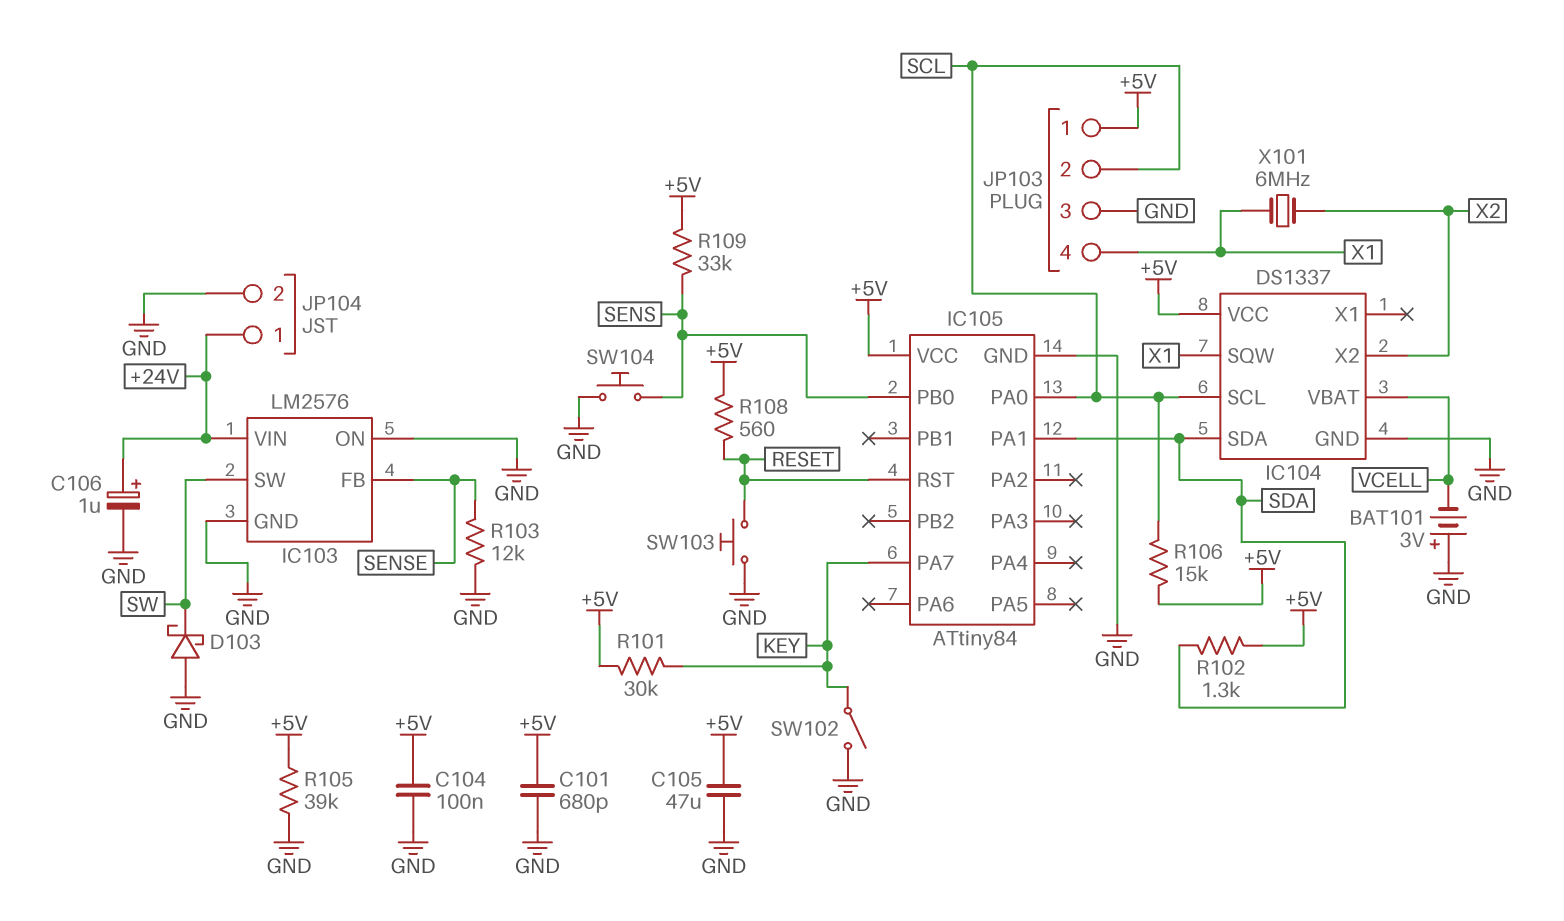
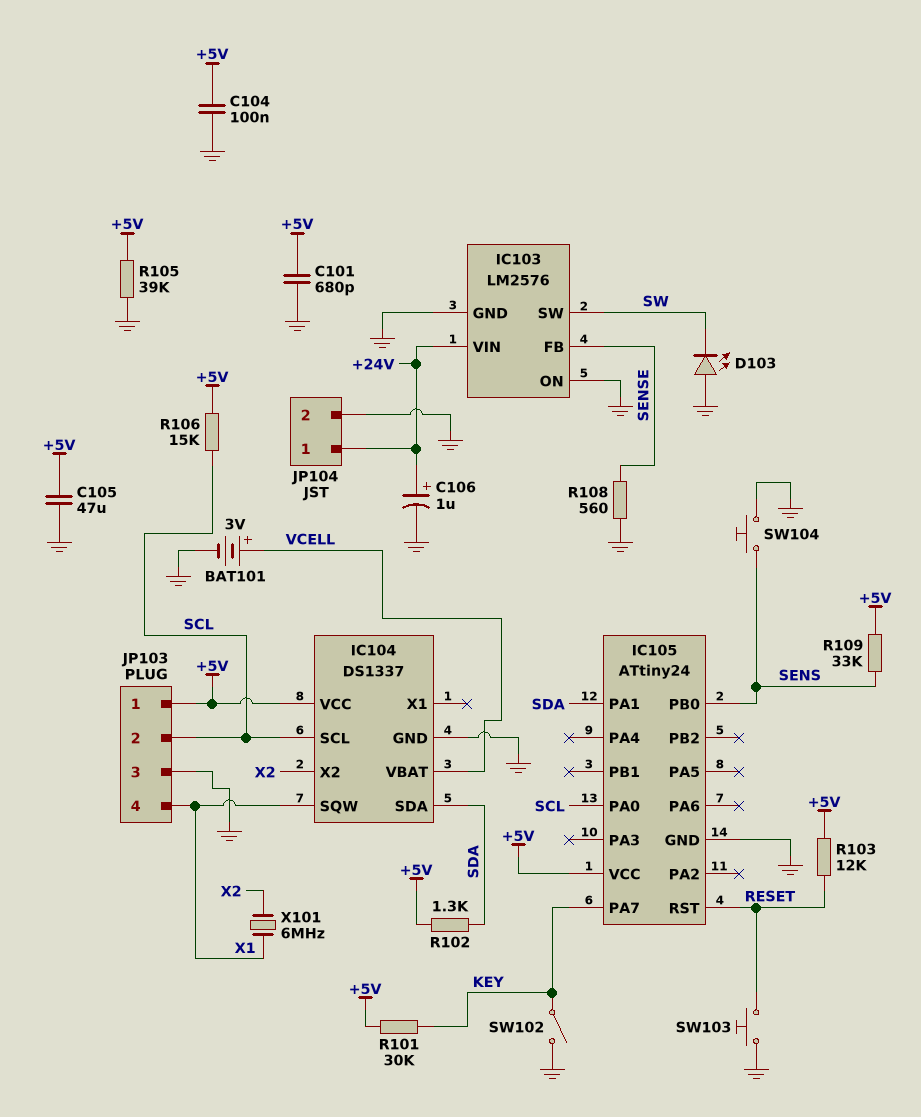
BAT101: 3V (plus GND, minus VCELL) -> 3V (plus VCELL, minus GND)
D103: schottky (A GND, K SW) -> LED (A GND, K SW)
IC105: ATtiny84 -> ATtiny24
R103: 12k (GND, SENSE) -> 12k (+5V, RESET)
R108: 560 (+5V, RESET) -> 560 (GND, SENSE)

